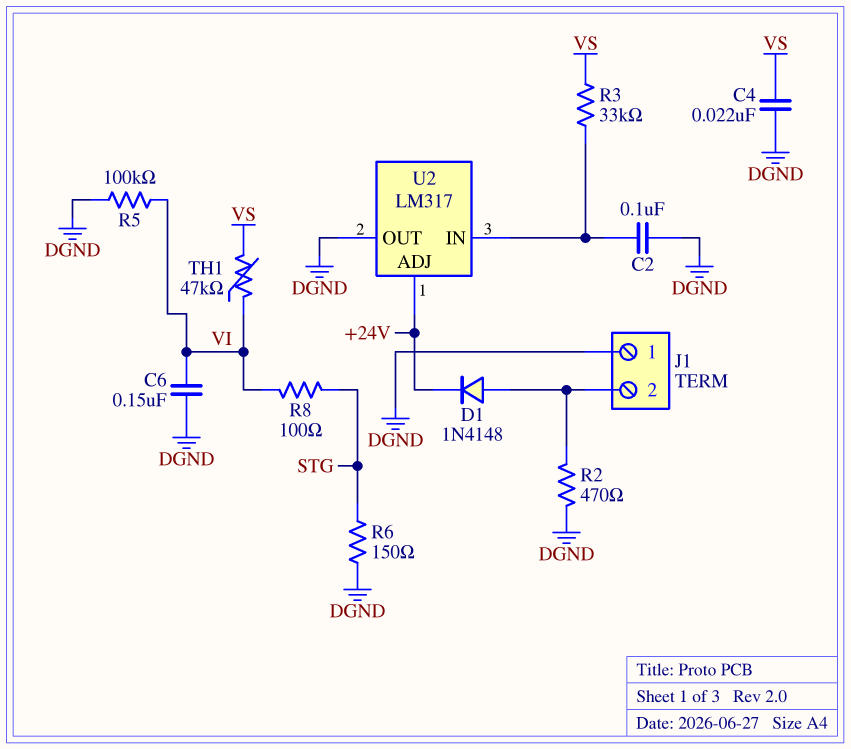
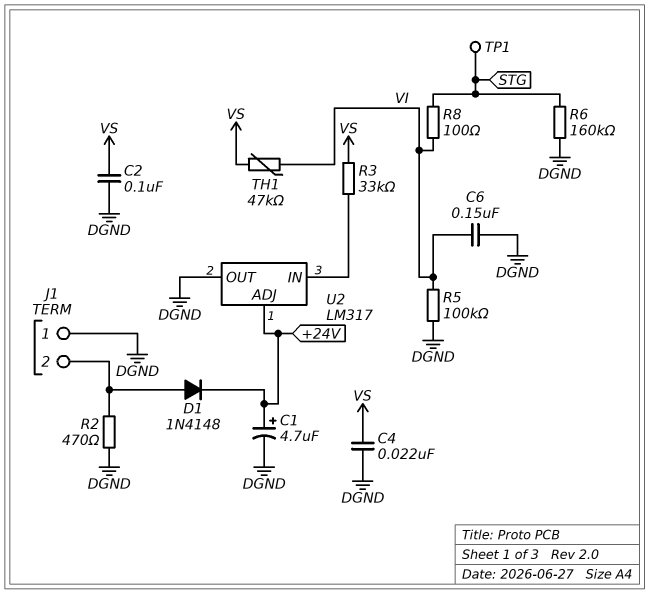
C1: none -> 4.7uF (plus +24V, minus DGND)
C2: 100nF (DGND, U2/IN) -> 100nF (DGND, VS)
R6: 150 (DGND, STG) -> 160k (DGND, STG)
TP1: none -> test point (STG)

